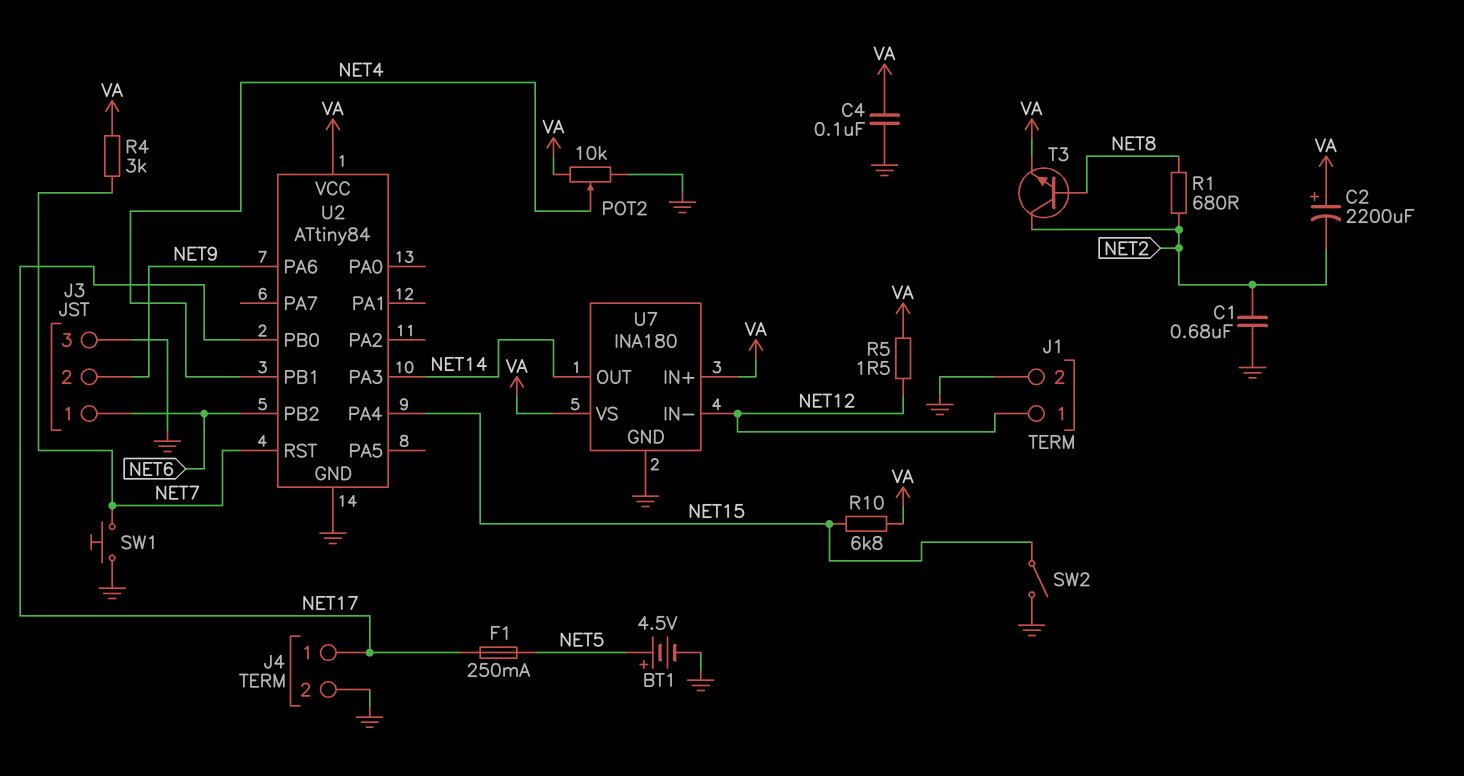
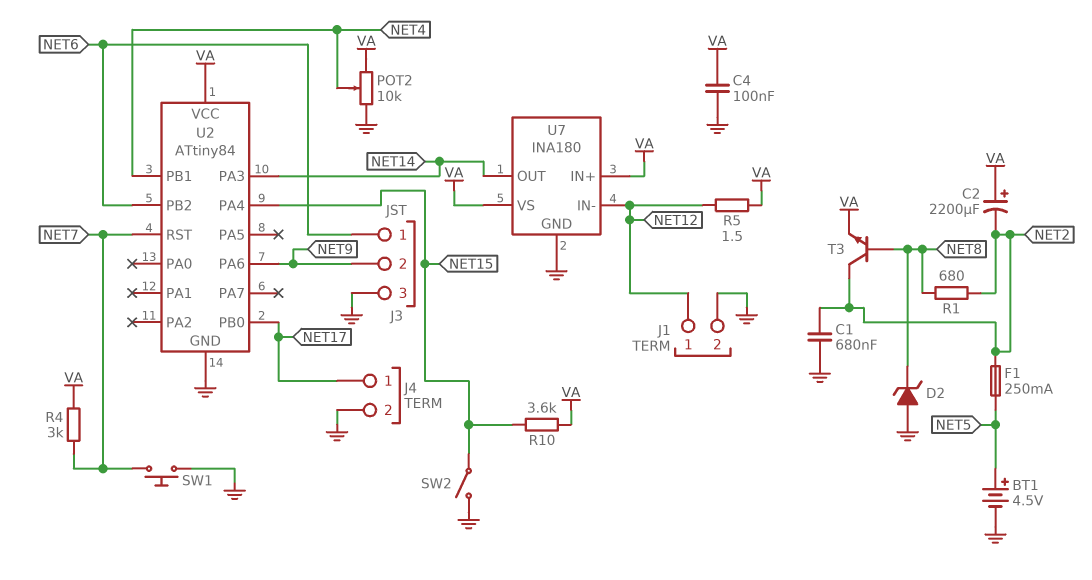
D2: none -> zener (A GND, K NET8)
F1: 250mA (NET5, NET17) -> 250mA (NET2, NET5)
R10: 6.8k (NET15, VA) -> 3.6k (NET15, VA)

